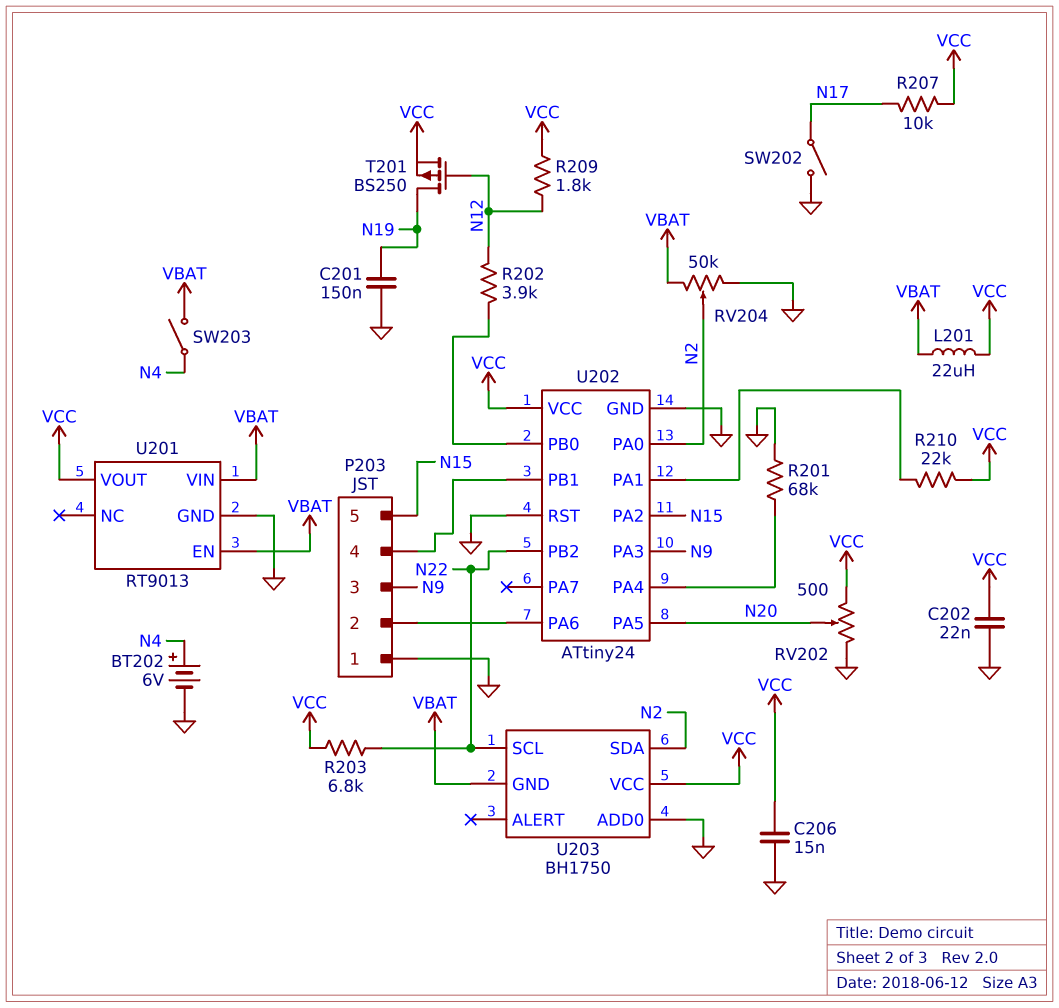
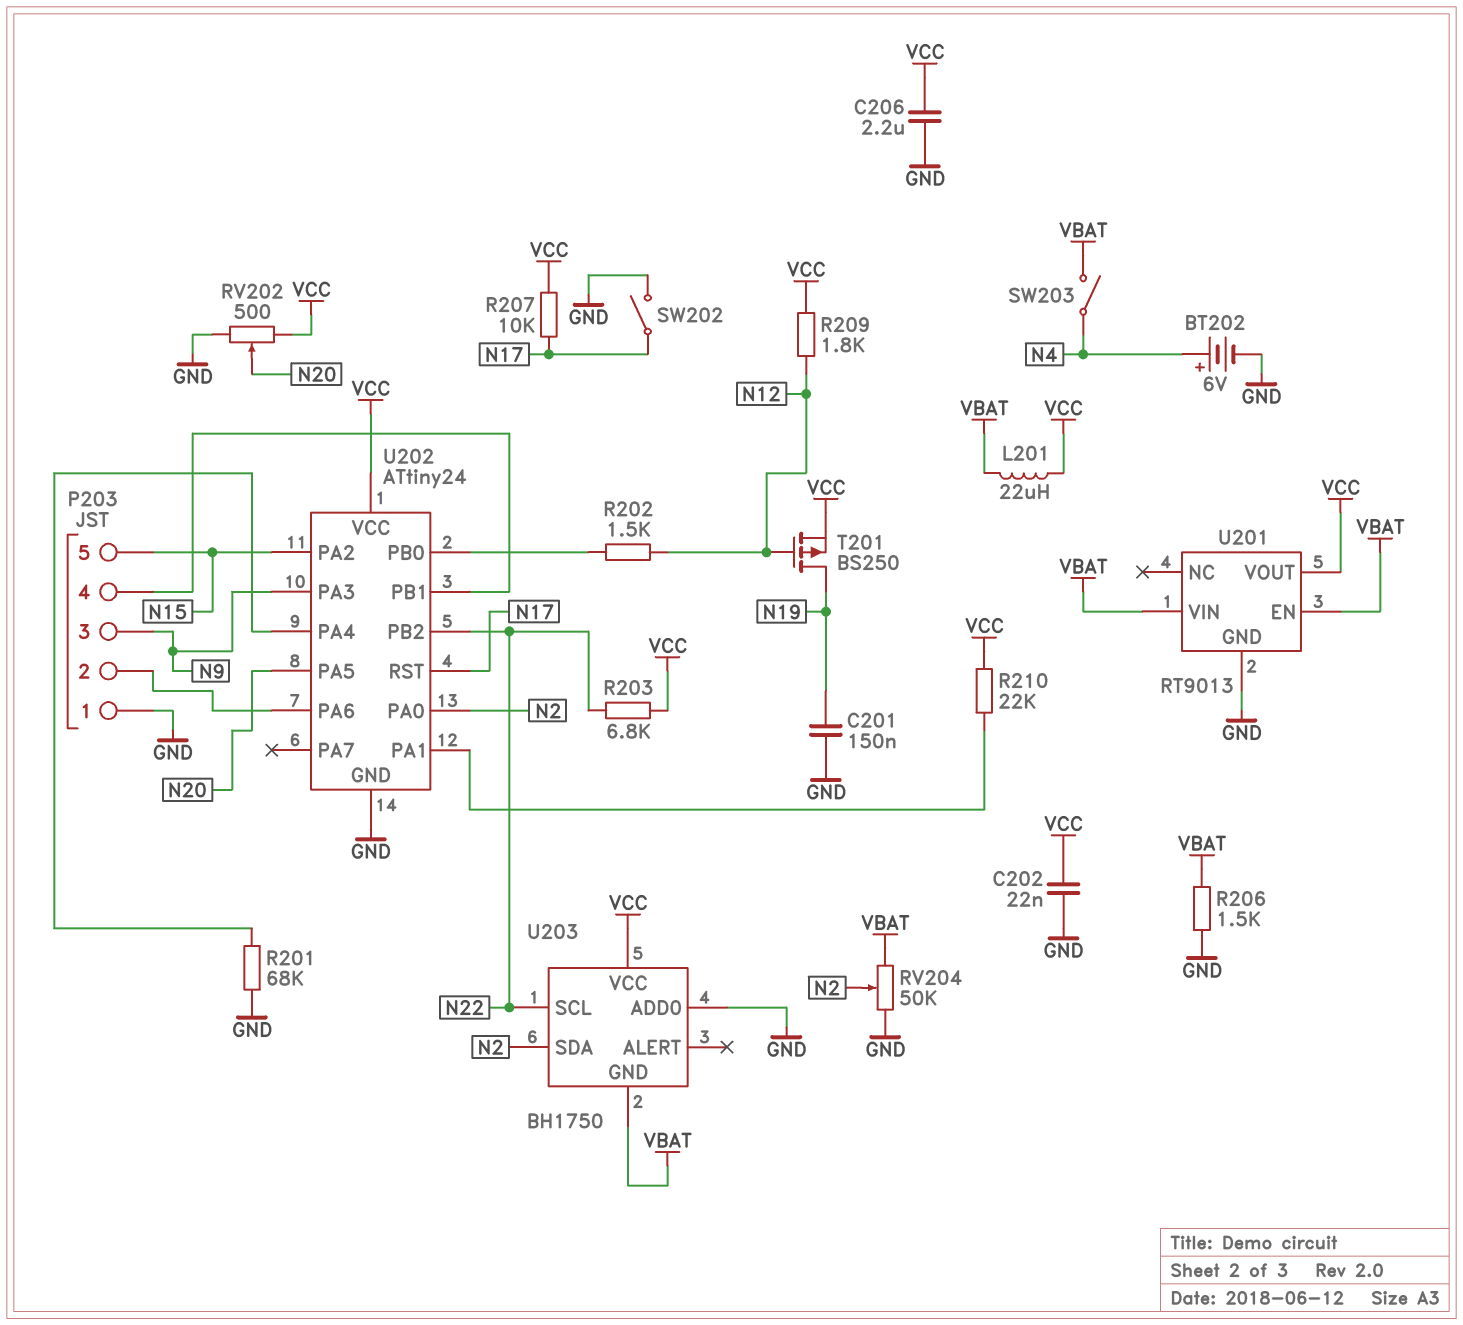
C206: 15nF (GND, VCC) -> 2.2uF (GND, VCC)
R202: 3.9k (N12, U202/PB0) -> 1.5k (N12, U202/PB0)
R206: none -> 1.5k (GND, VBAT)
U202 pin RST: GND -> N17

